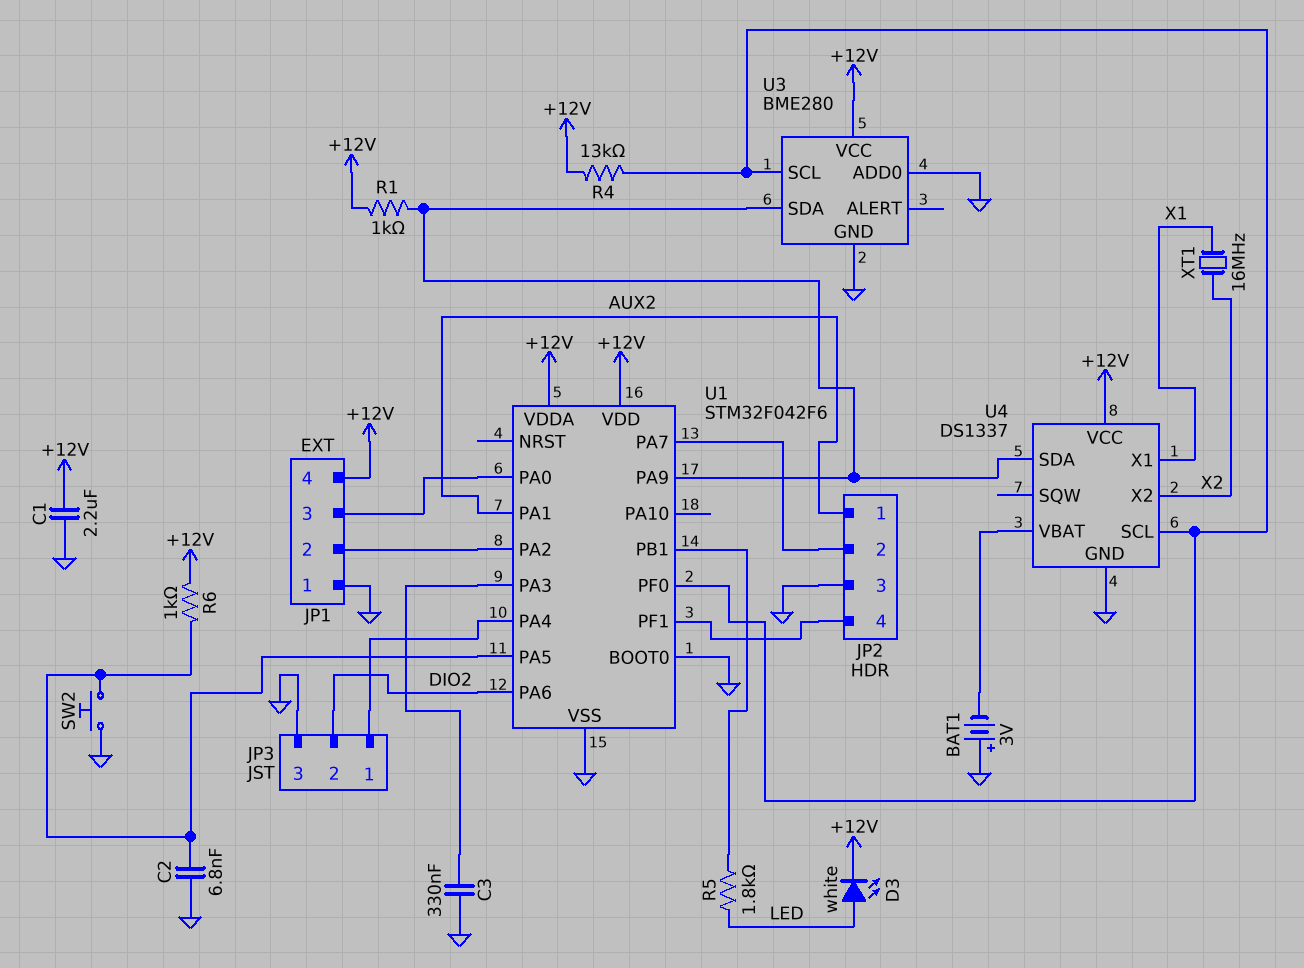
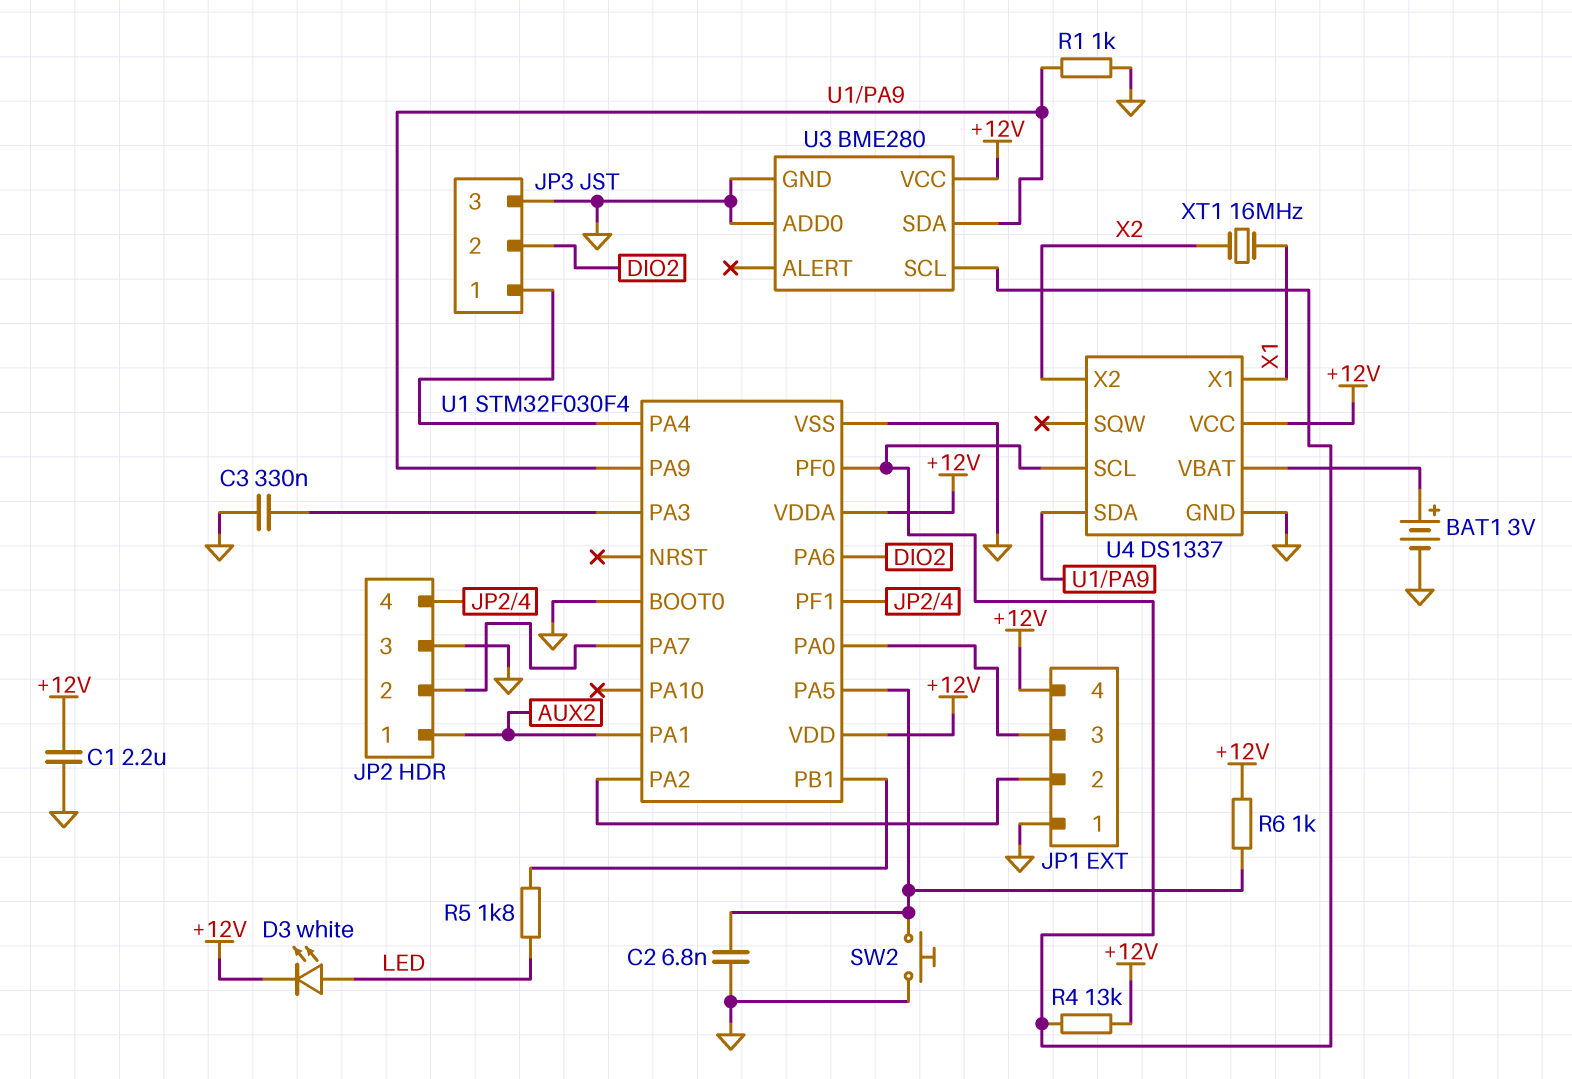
BAT1: 3V (plus GND, minus U4/VBAT) -> 3V (plus U4/VBAT, minus GND)
R1: 1k (+12V, U1/PA9) -> 1k (GND, U1/PA9)
U1: STM32F042F6 -> STM32F030F4

